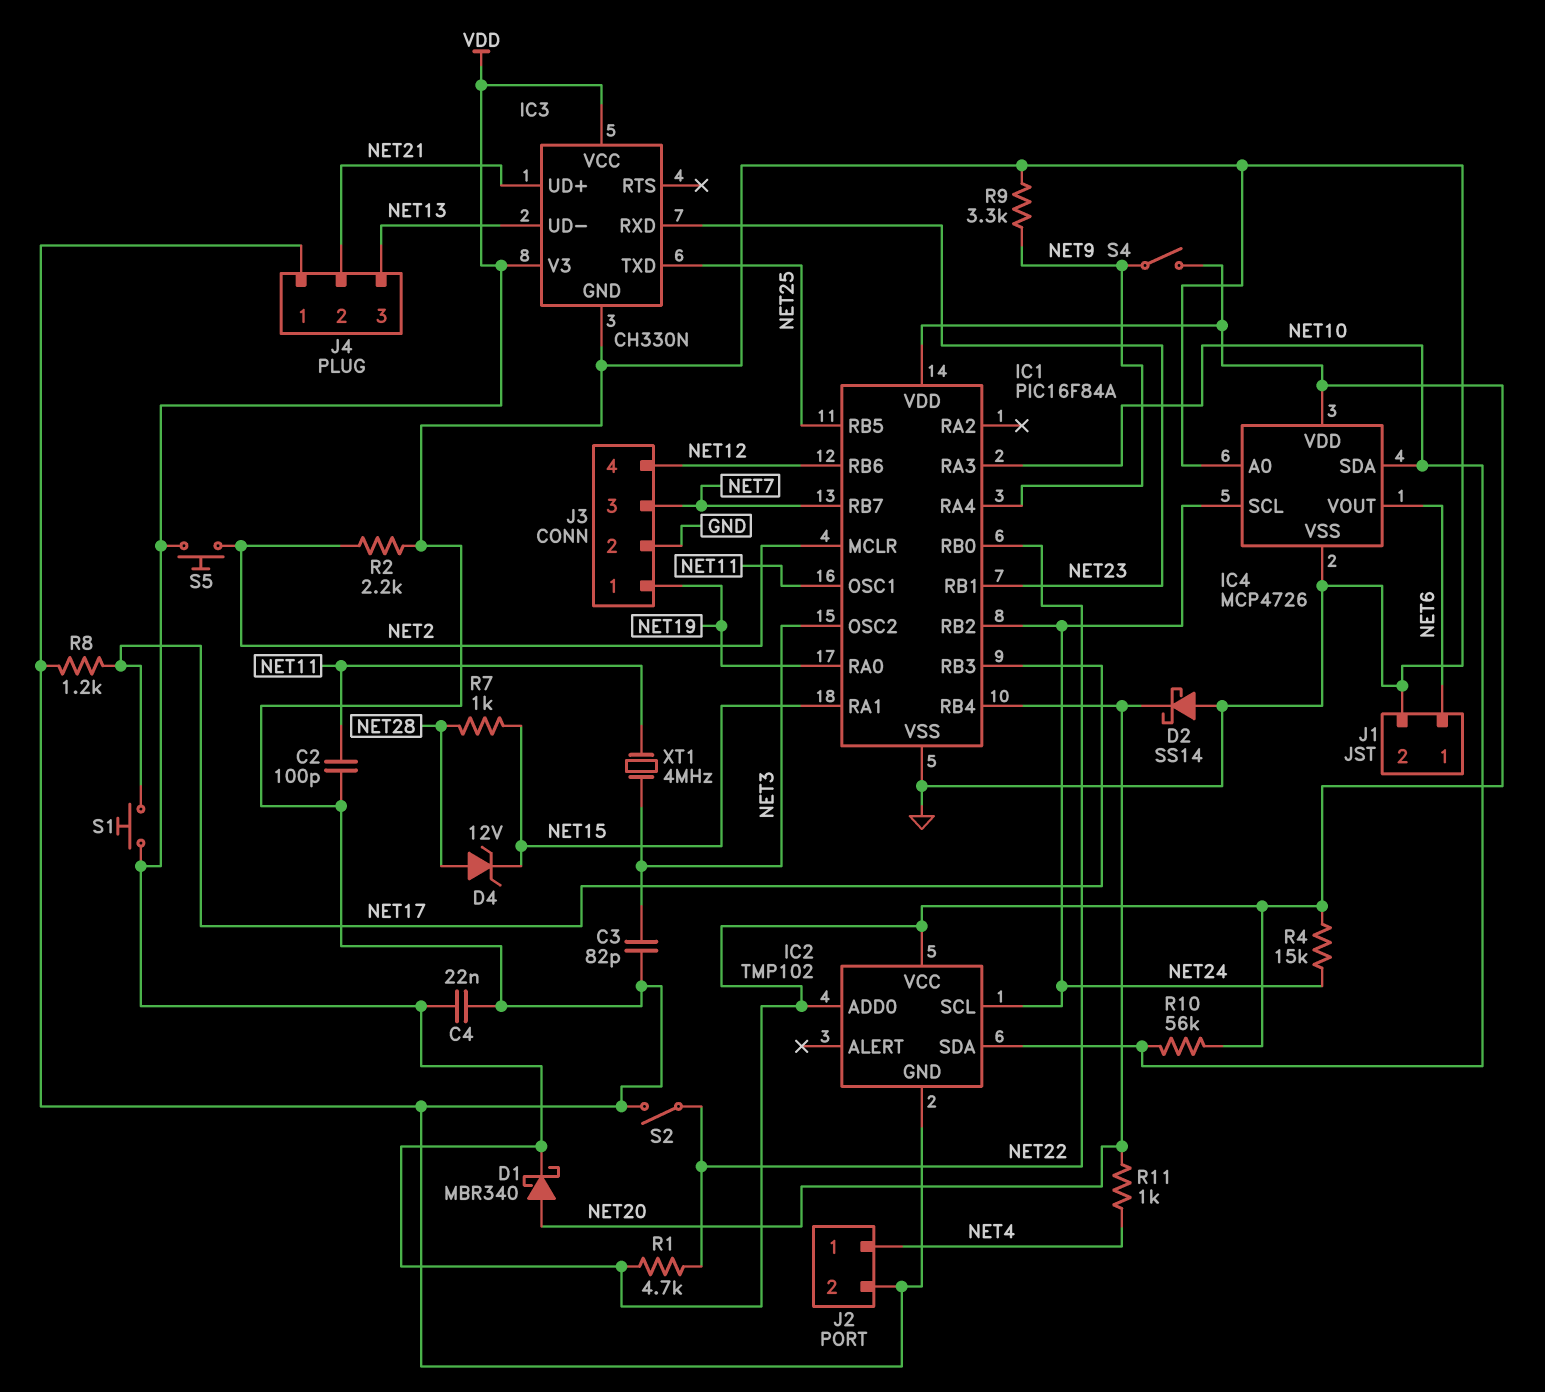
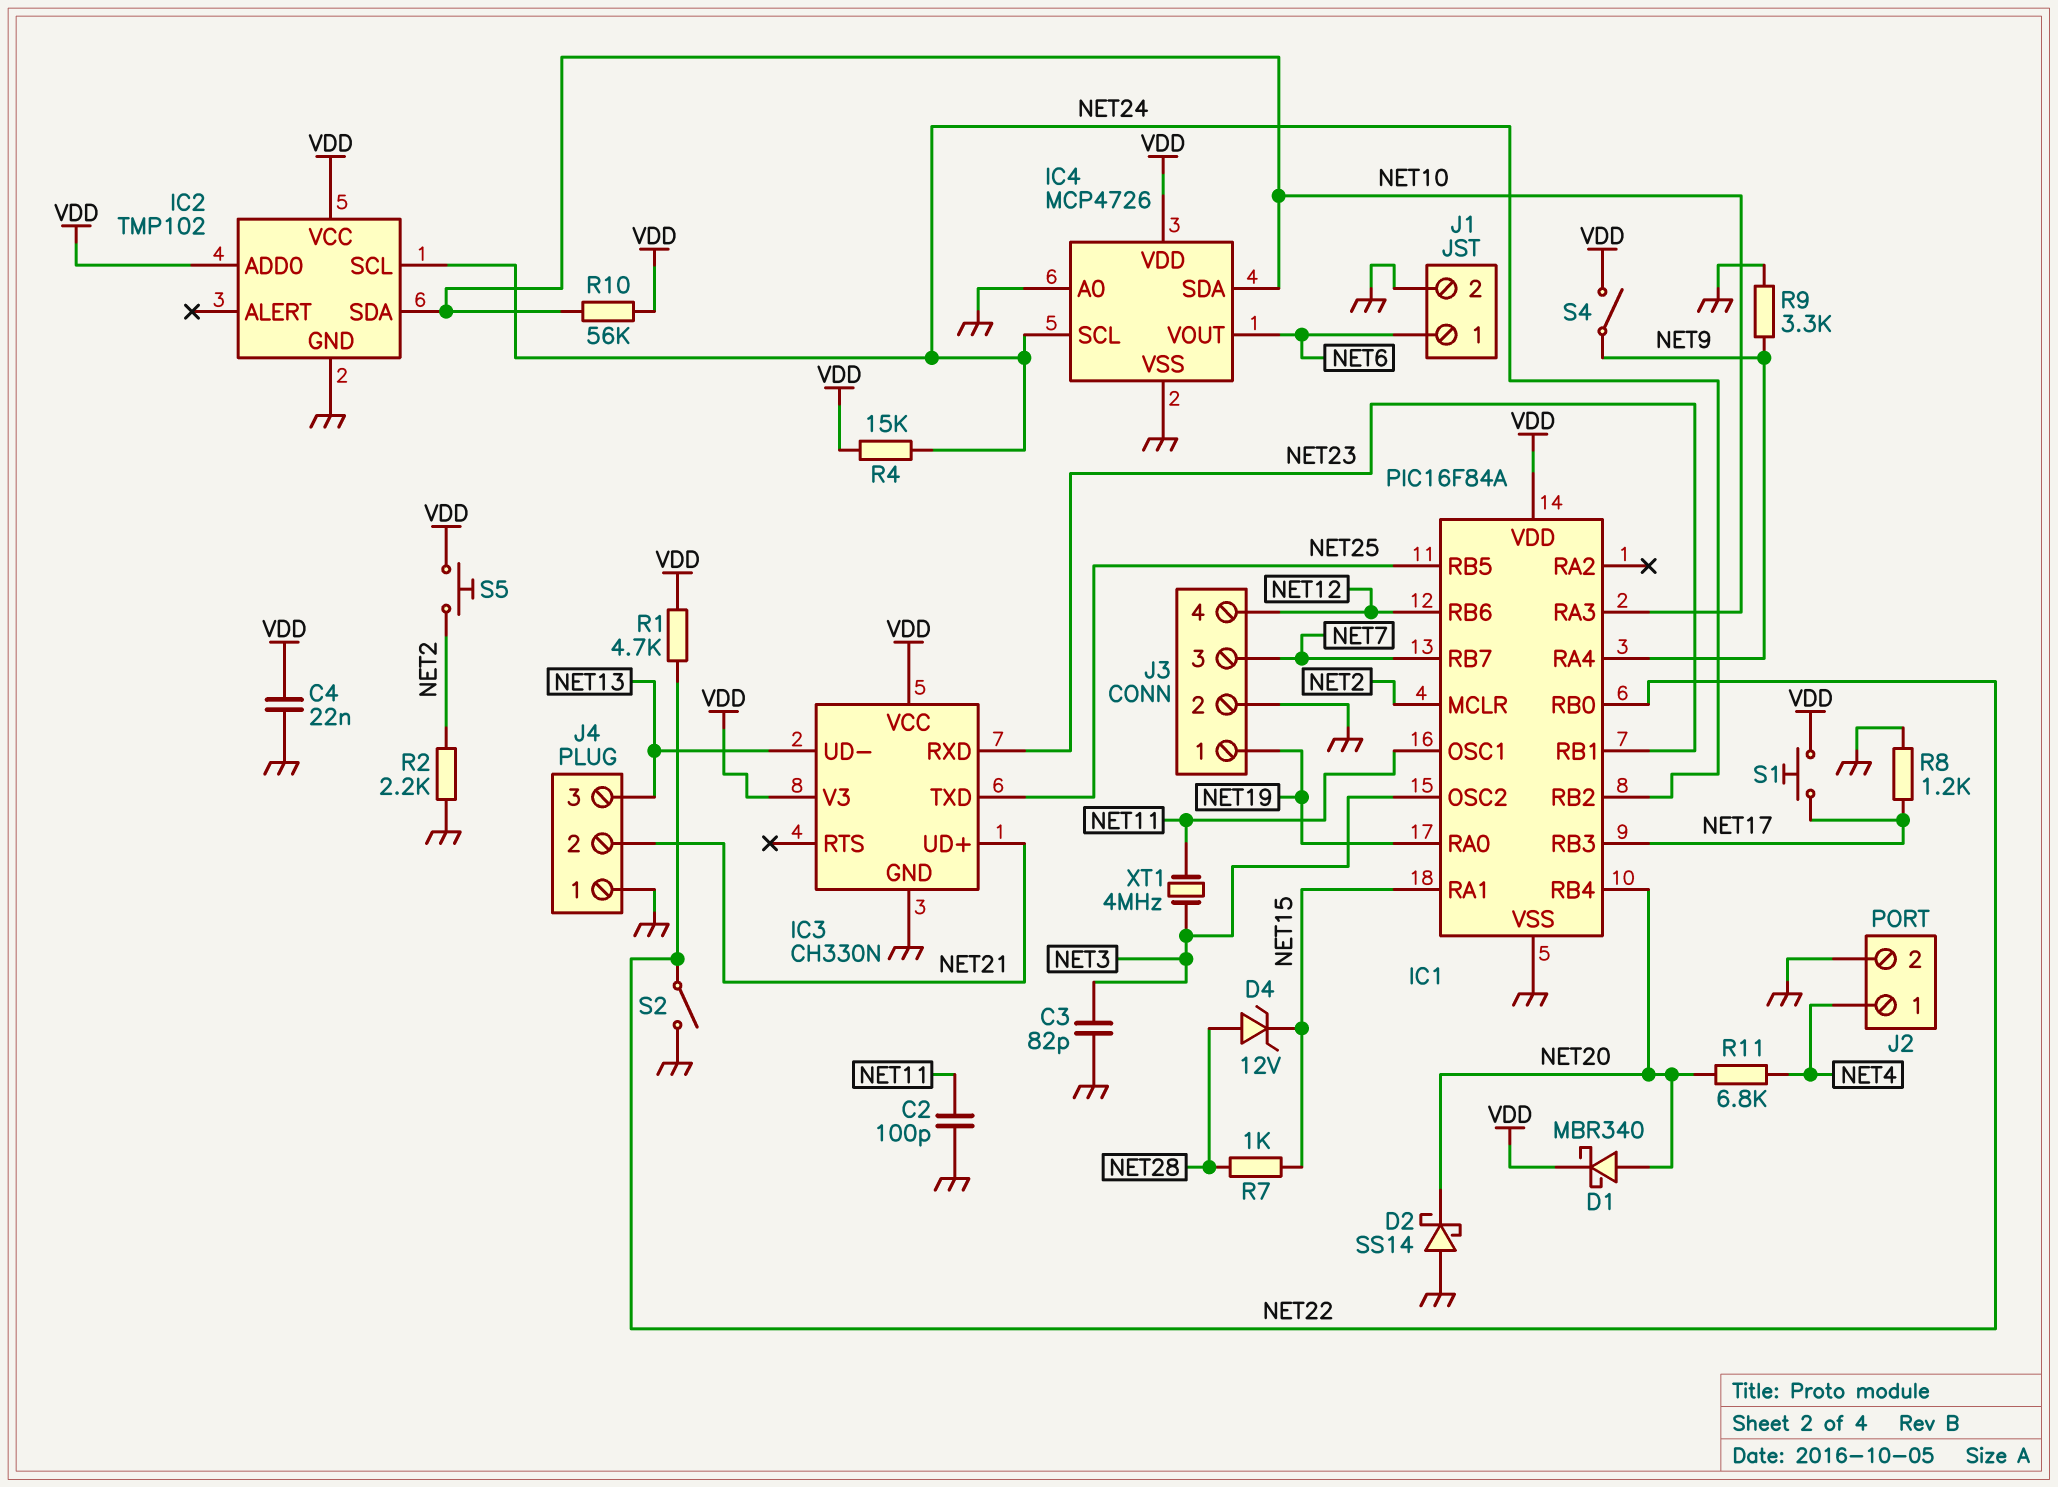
R11: 1k (NET4, NET20) -> 6.8k (NET4, NET20)

